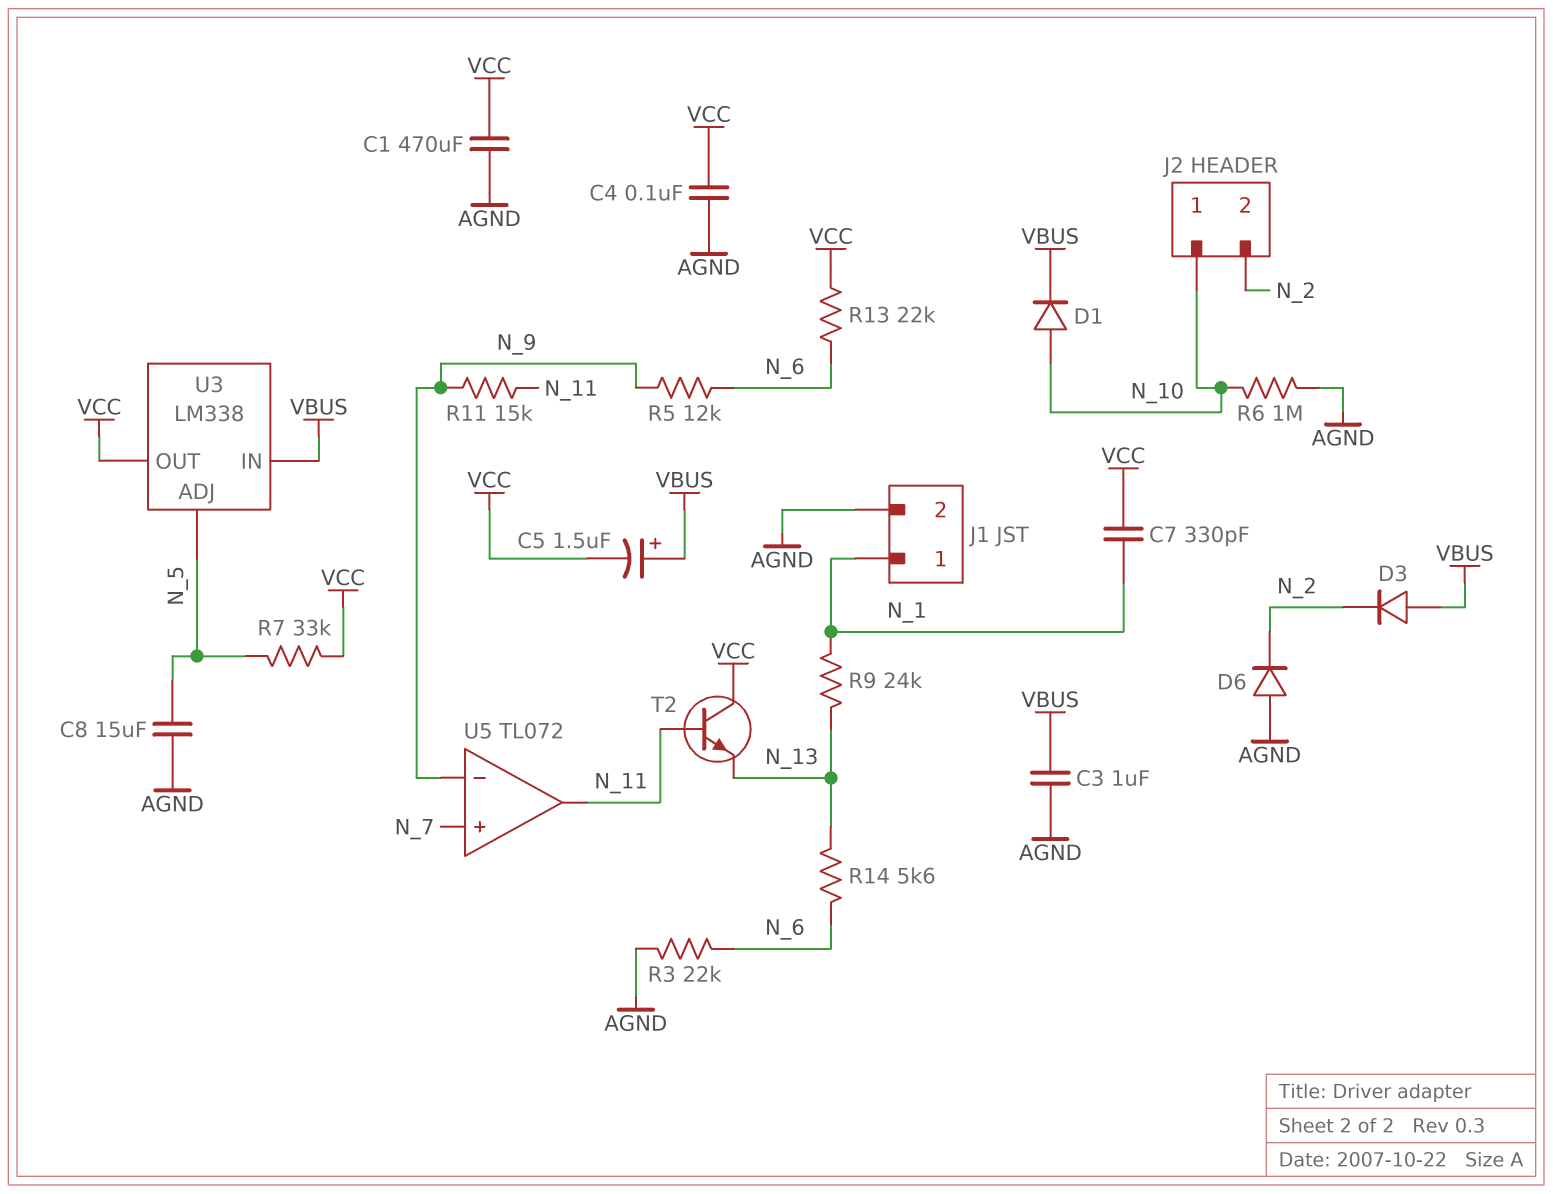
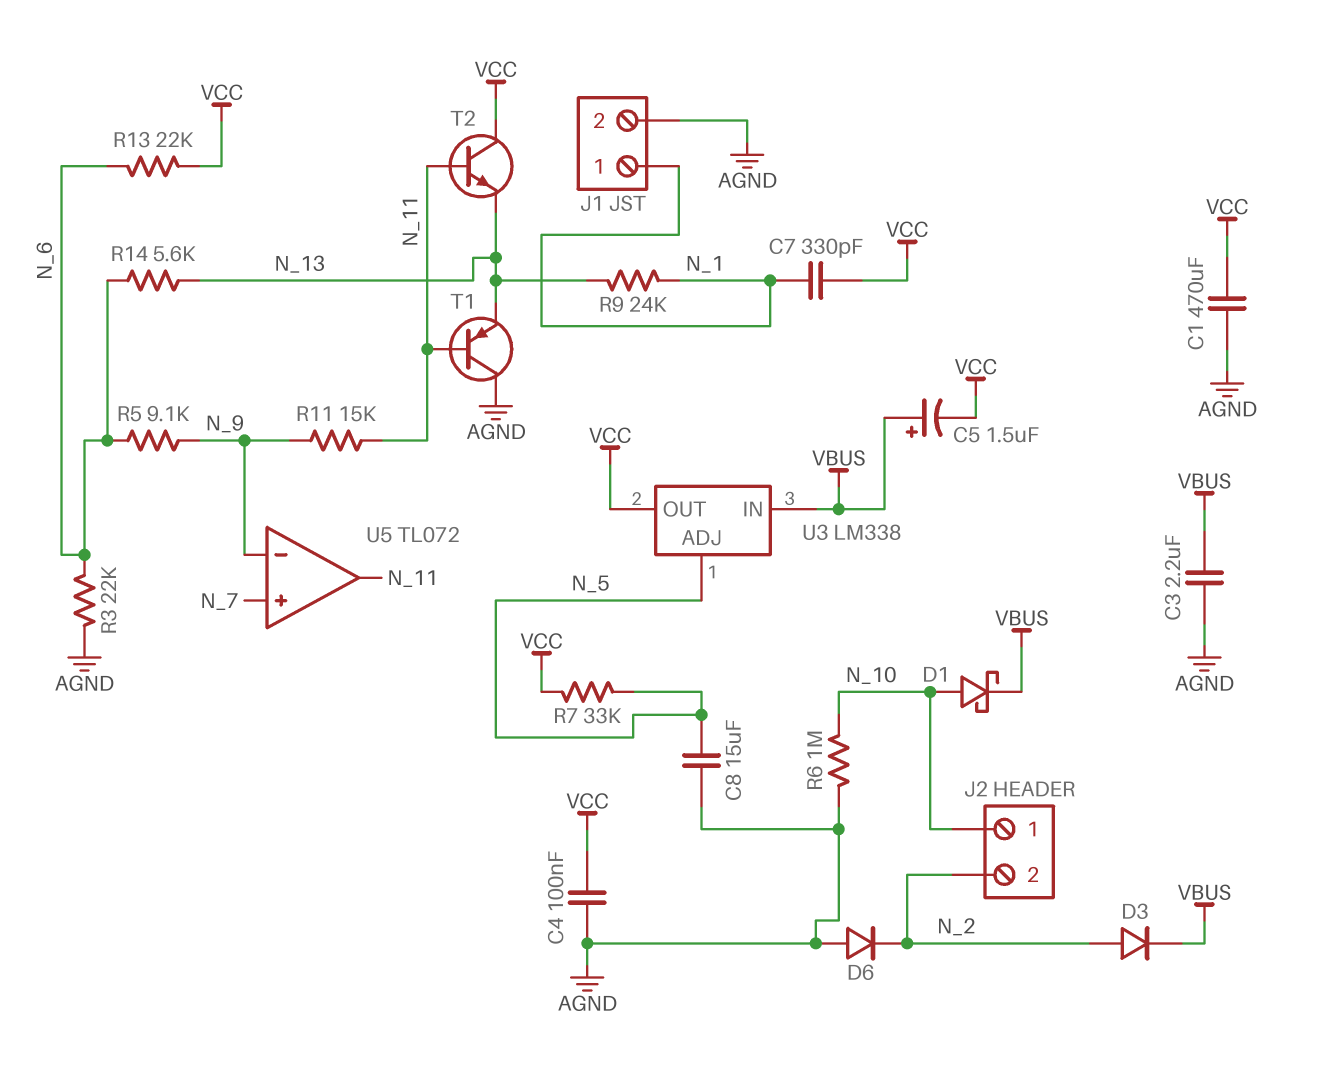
C3: 1uF (AGND, VBUS) -> 2.2uF (AGND, VBUS)
D1: diode (A N_10, K VBUS) -> schottky (A N_10, K VBUS)
D3: diode (A VBUS, K N_2) -> diode (A N_2, K VBUS)
R5: 12k (N_6, N_9) -> 9.1k (N_6, N_9)
T1: none -> PNP (B N_11, C AGND, E N_13)

